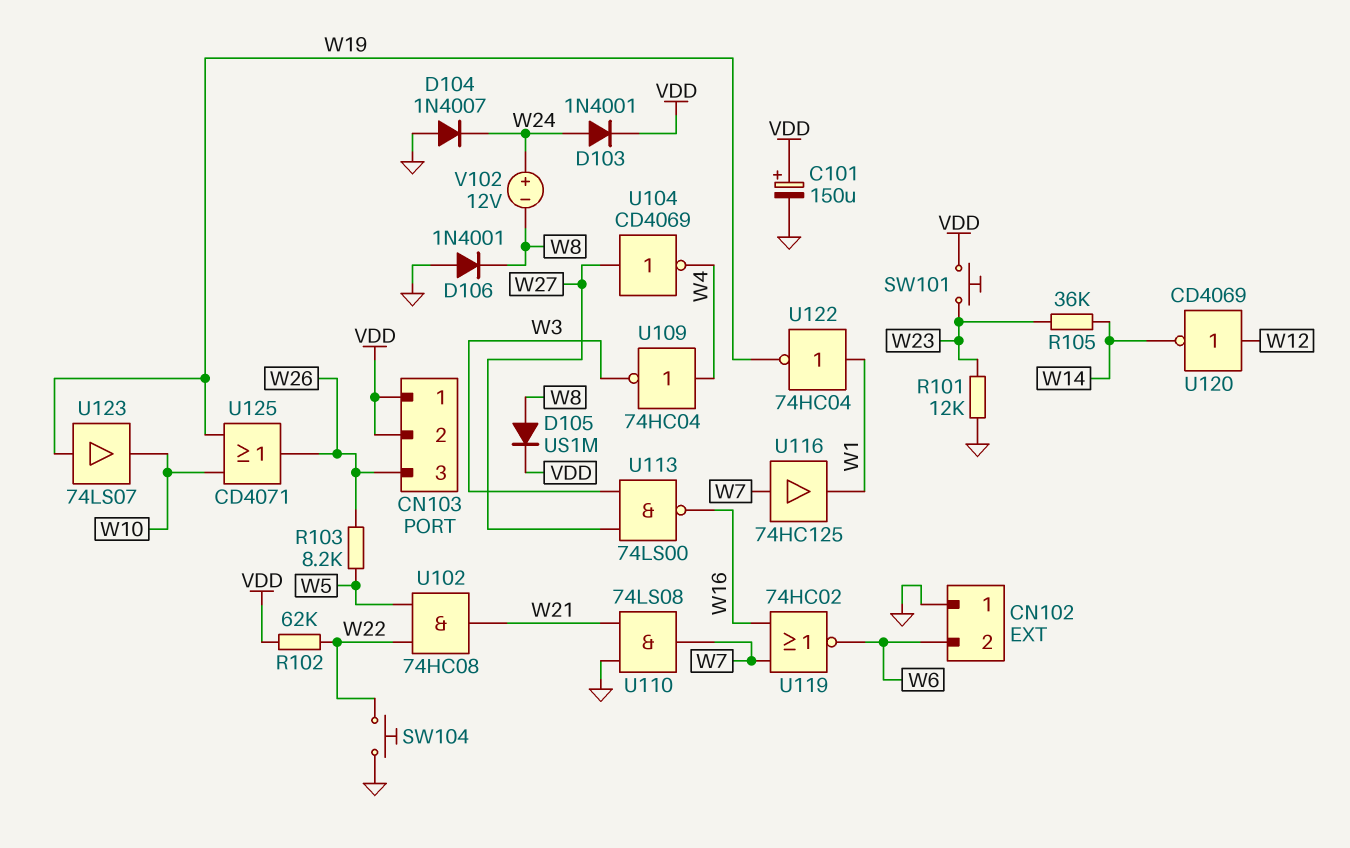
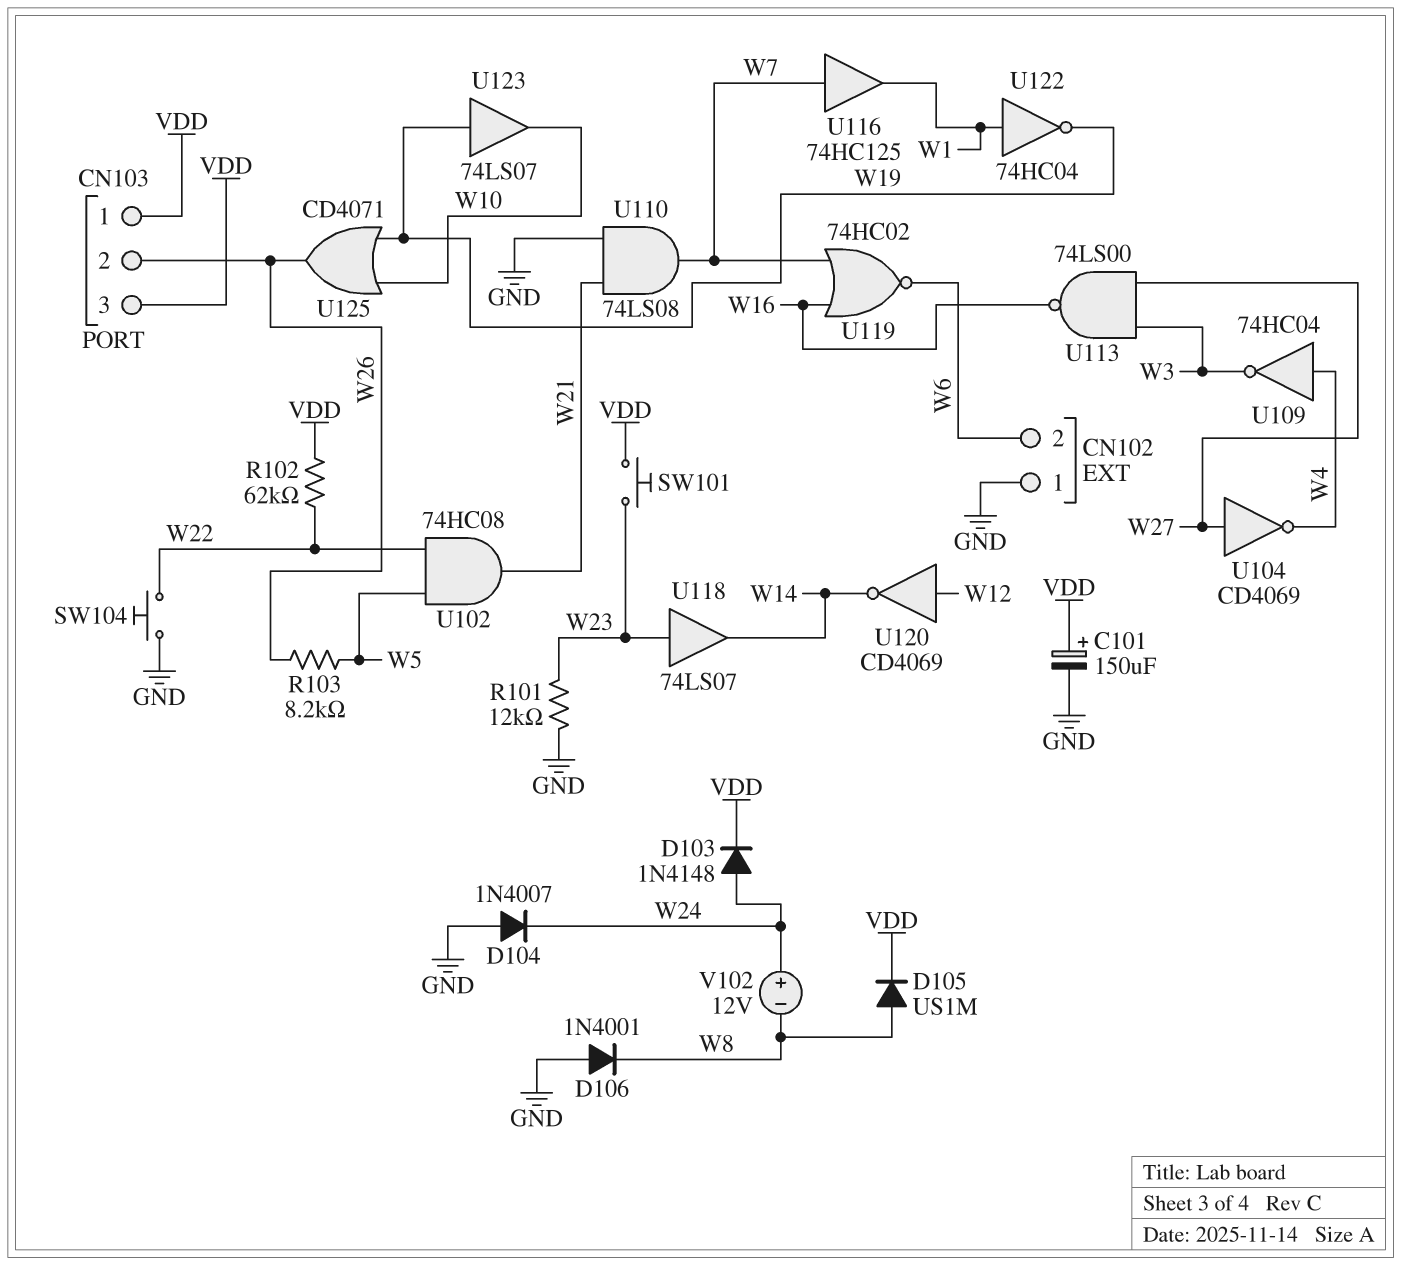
CN103 pin 2: VDD -> W26
CN103 pin 3: W26 -> VDD
D103: diode 1N4001 (A W24, K VDD) -> diode 1N4148 (A W24, K VDD)
R105: 36k (W14, W23) -> none
U118: none -> buffer 74LS07 (in W23, out W14)

